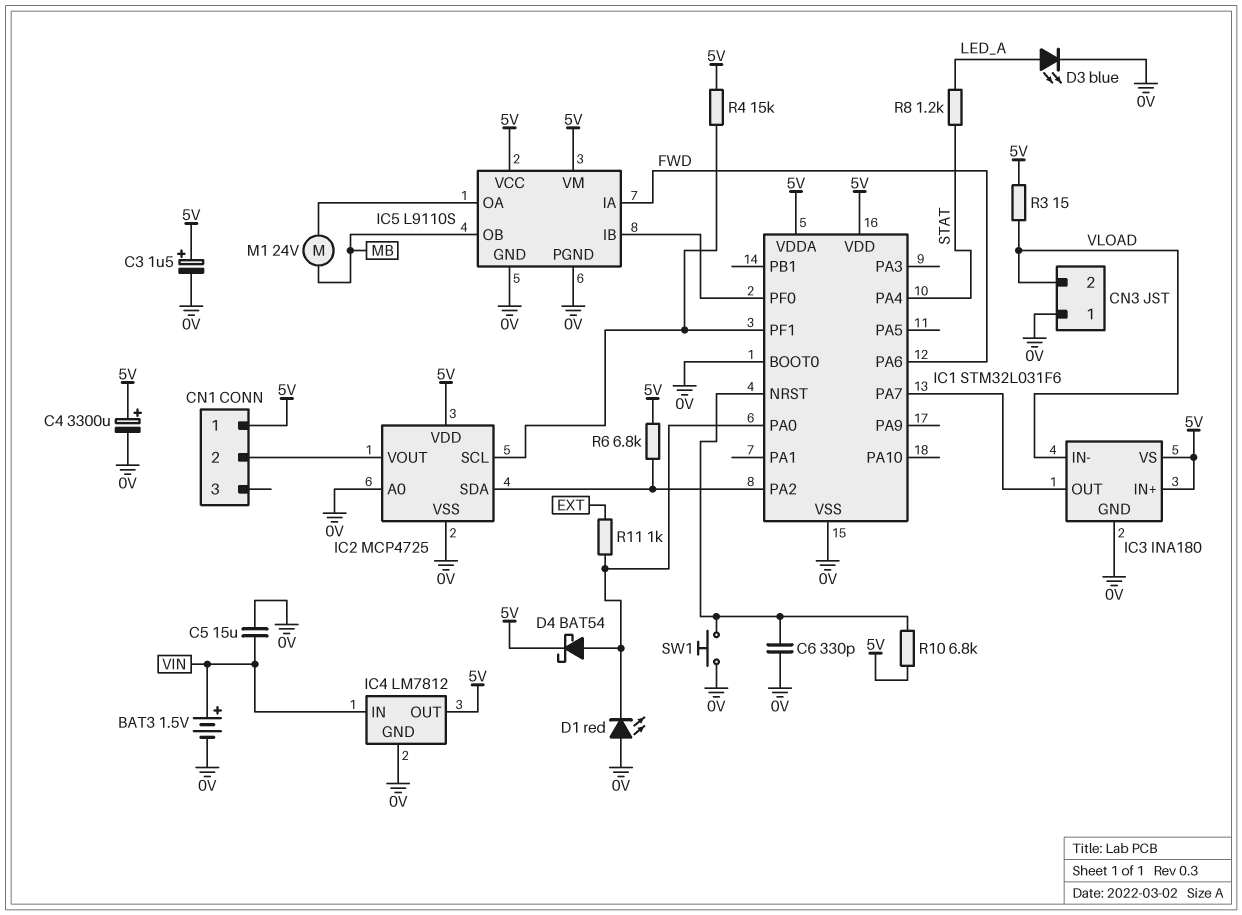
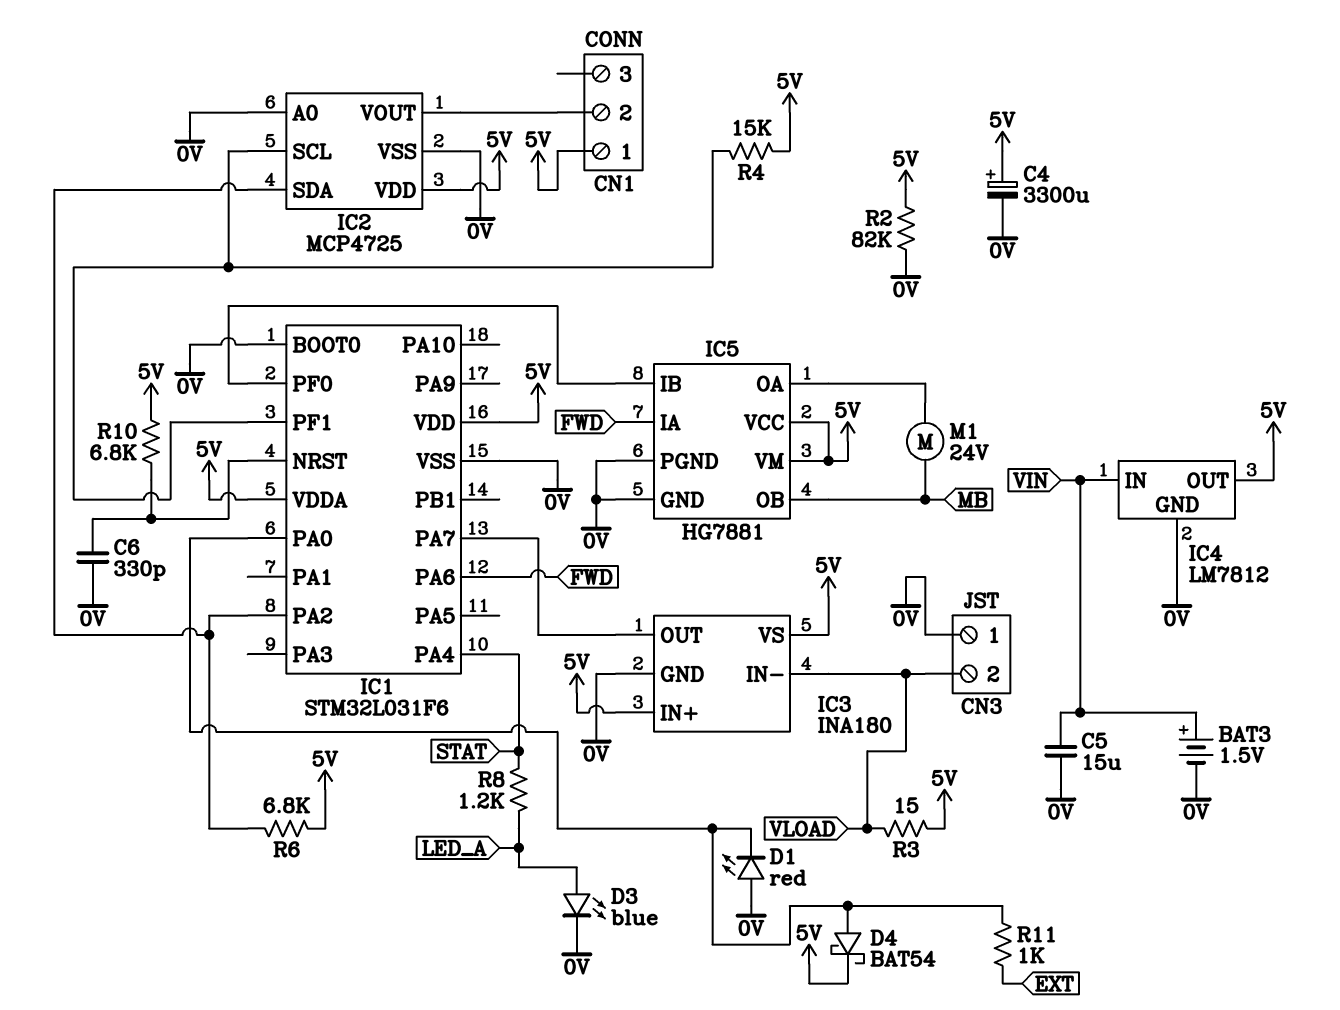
C3: 1.5uF (plus 5V, minus 0V) -> none
IC5: L9110S -> HG7881
R2: none -> 82k (0V, 5V)
SW1: button (0V, IC1/NRST) -> none

